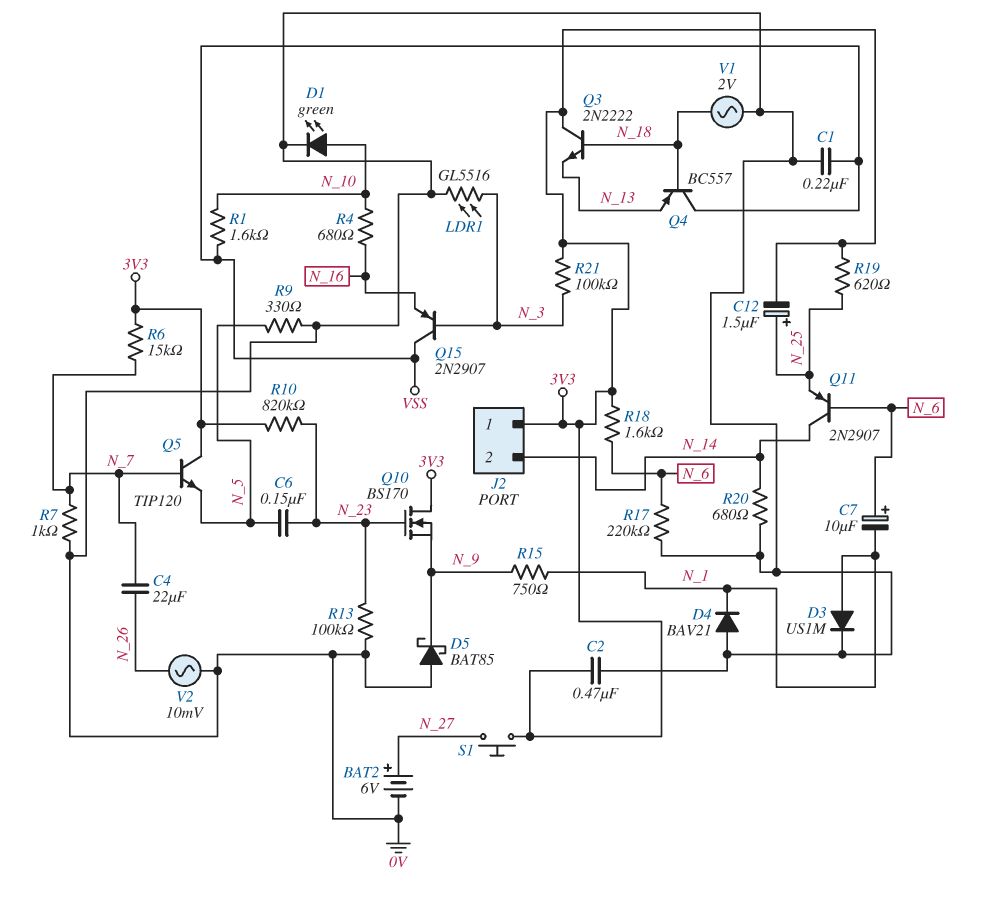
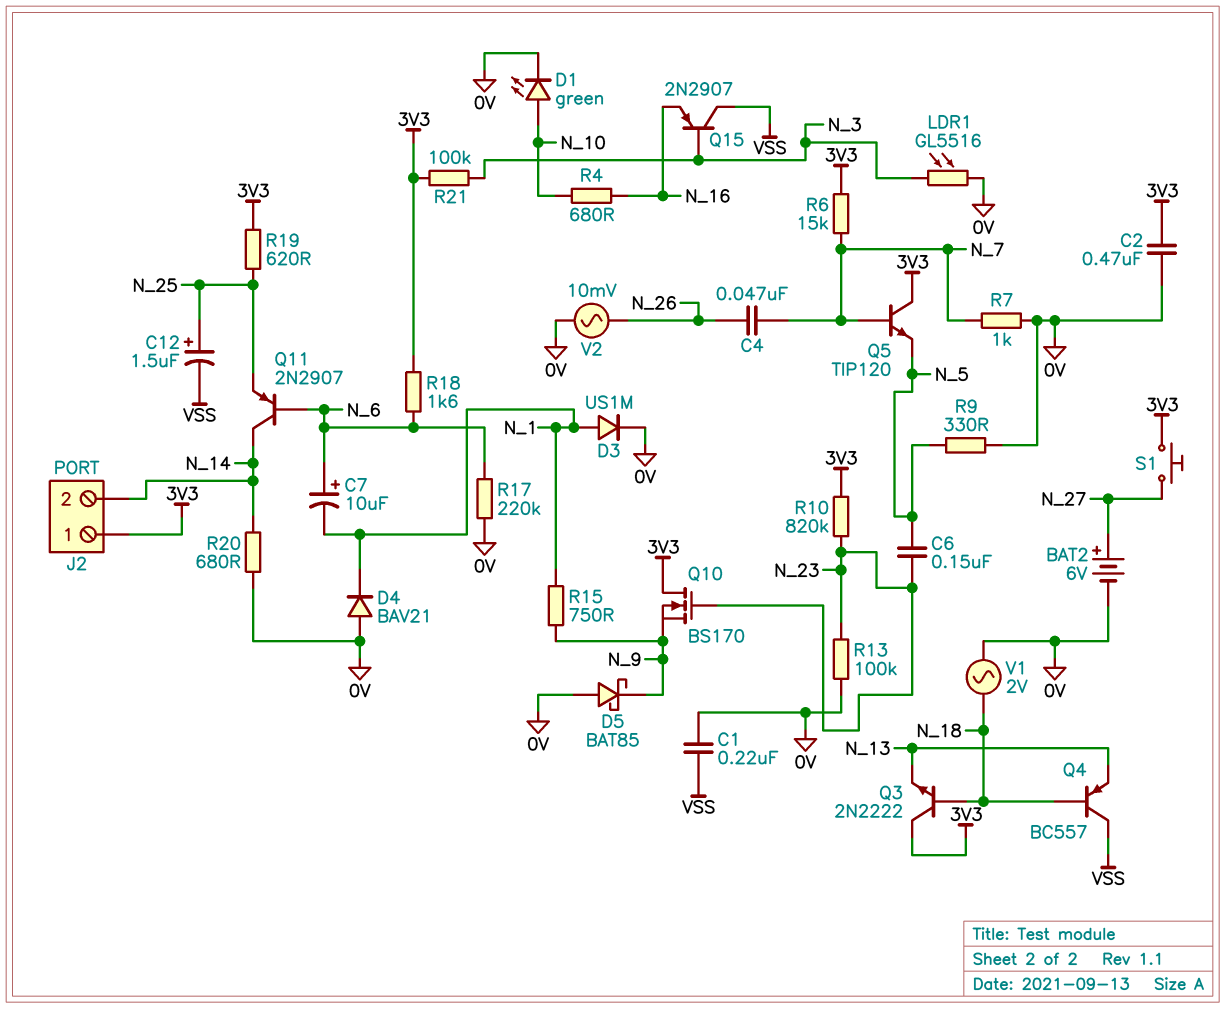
C4: 22uF (N_7, N_26) -> 47nF (N_7, N_26)
C12: 1.5uF (plus N_25, minus 3V3) -> 1.5uF (plus N_25, minus VSS)
R1: 1.6k (N_10, VSS) -> none

